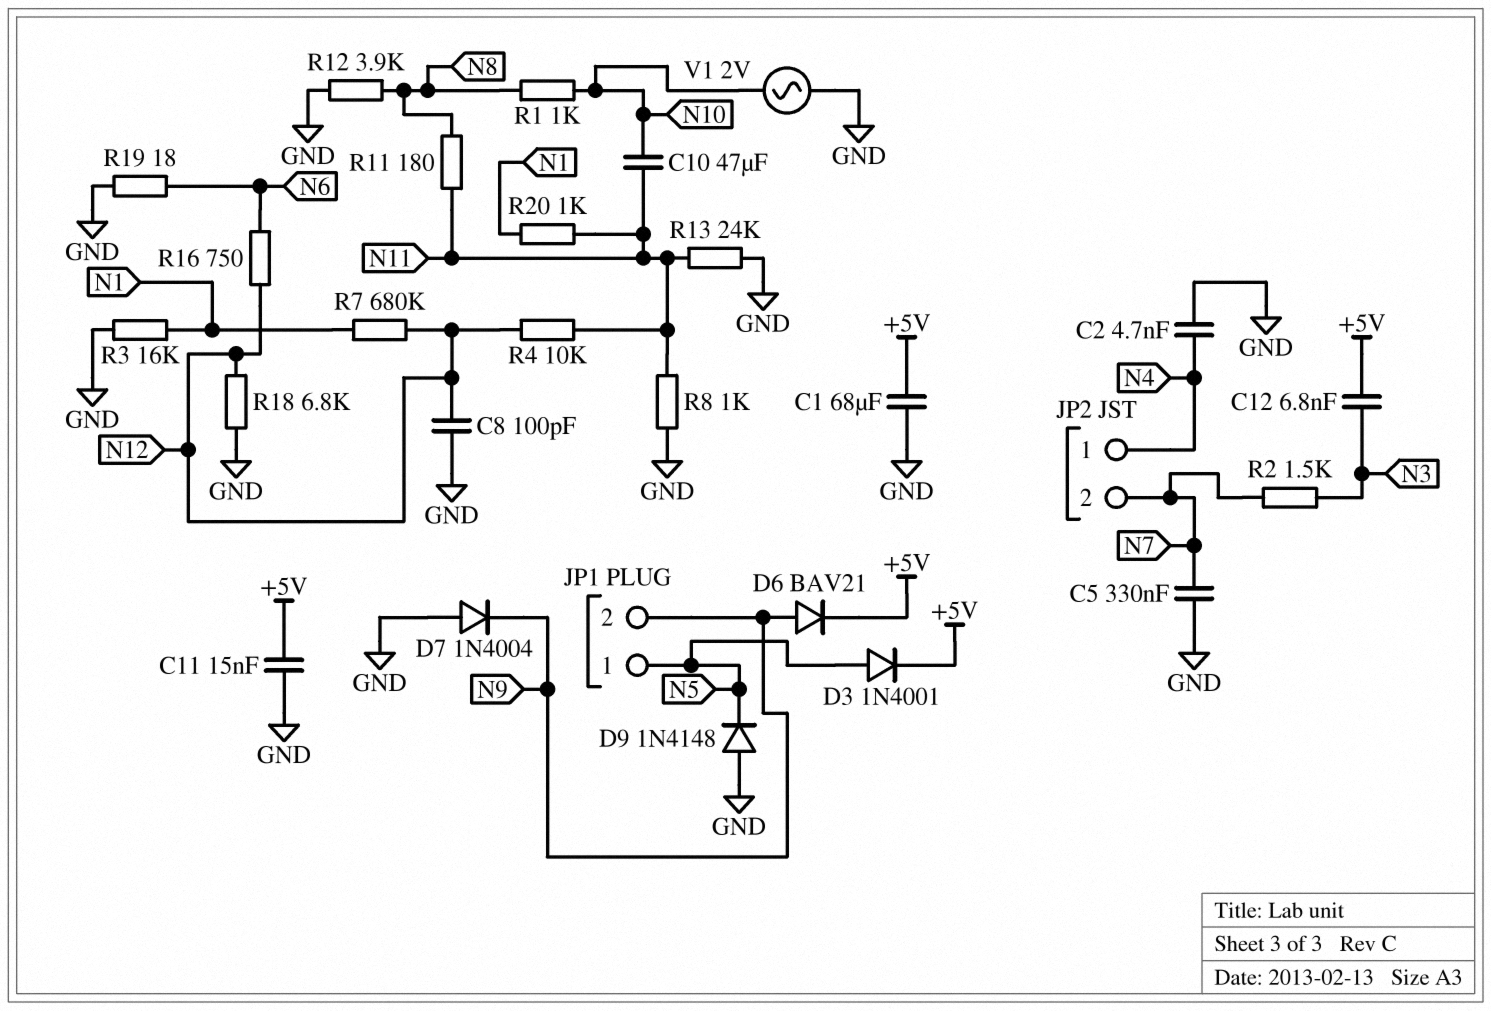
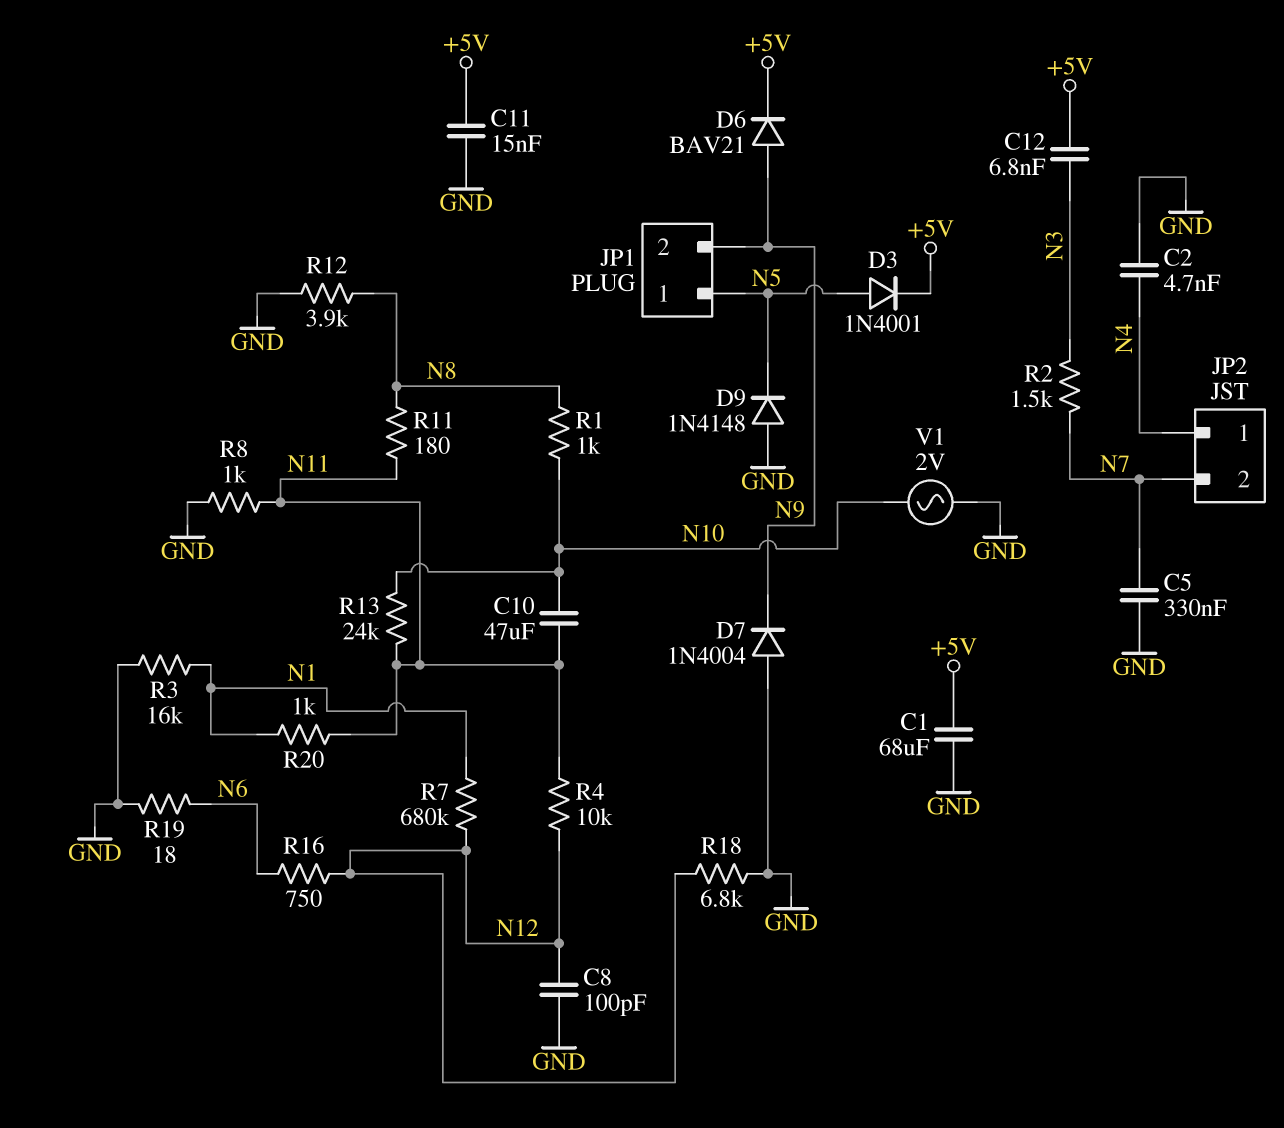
R13: 24k (GND, N11) -> 24k (N10, N11)

